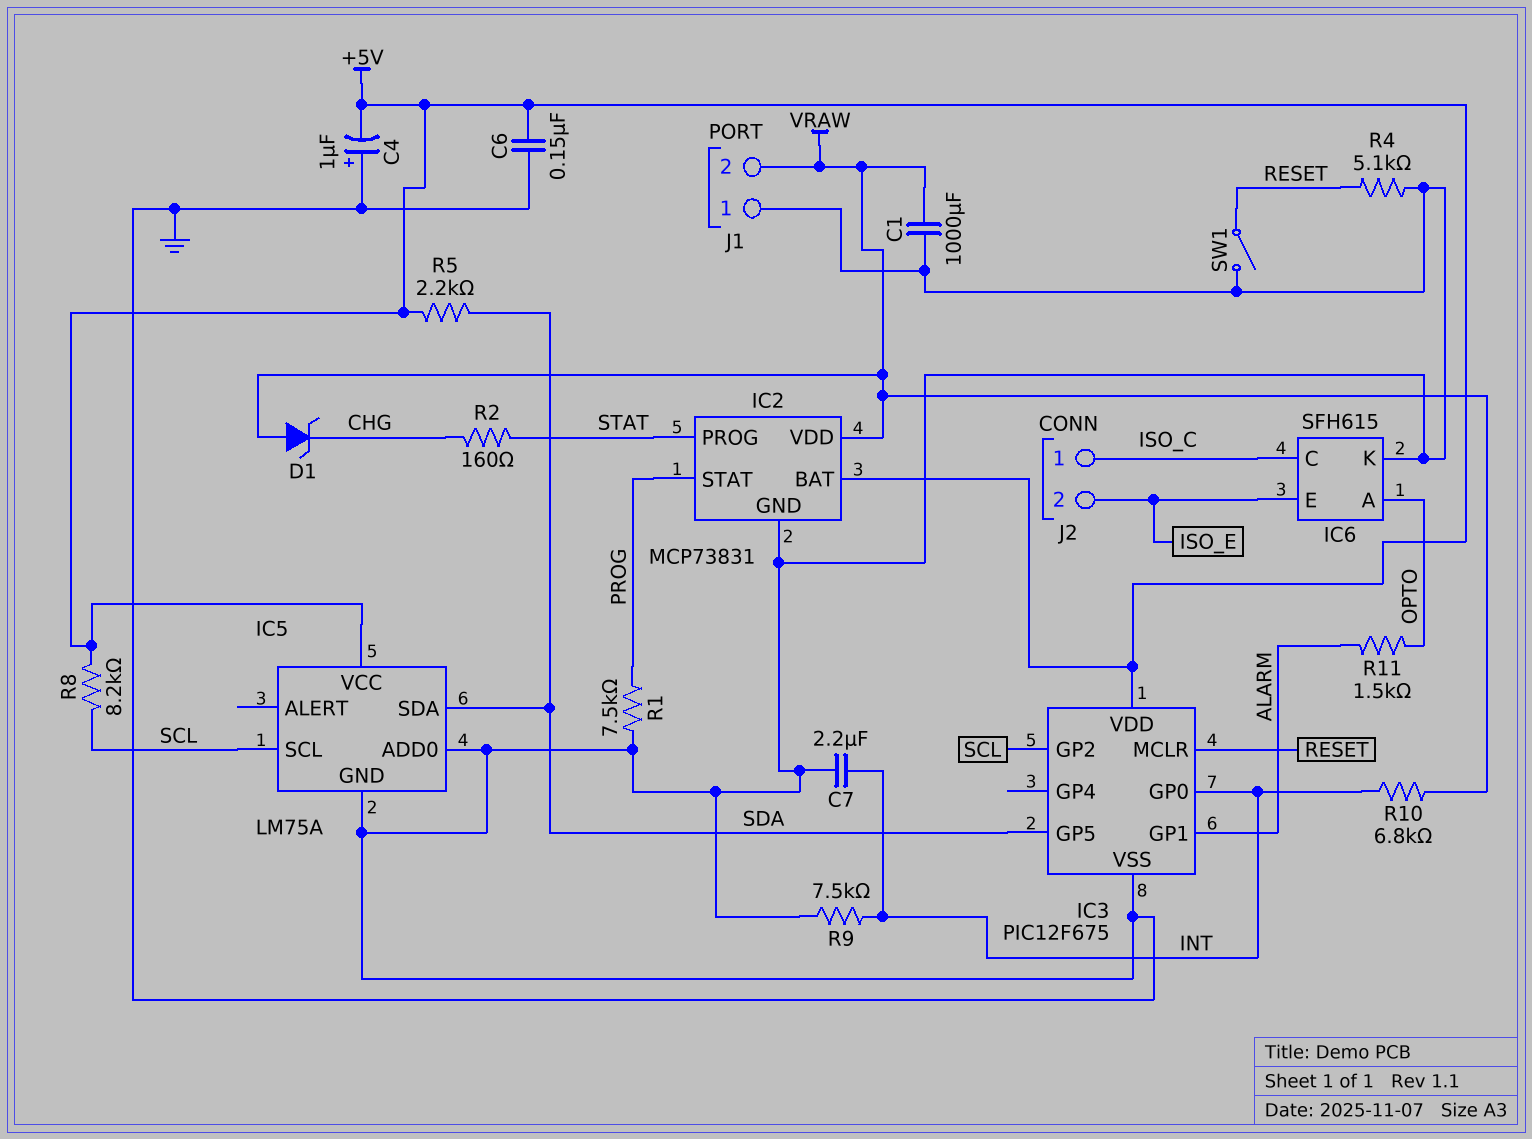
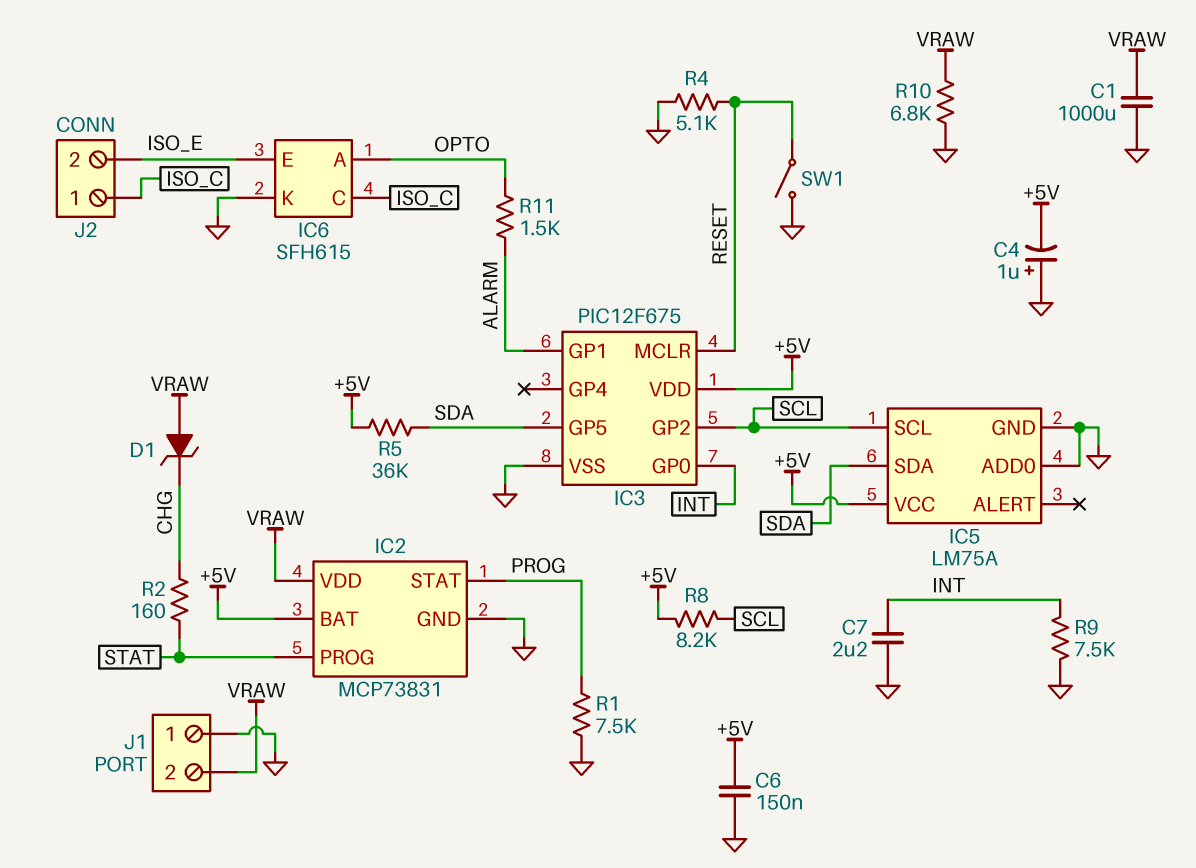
R5: 2.2k (+5V, SDA) -> 36k (+5V, SDA)
R10: 6.8k (INT, VRAW) -> 6.8k (GND, VRAW)

